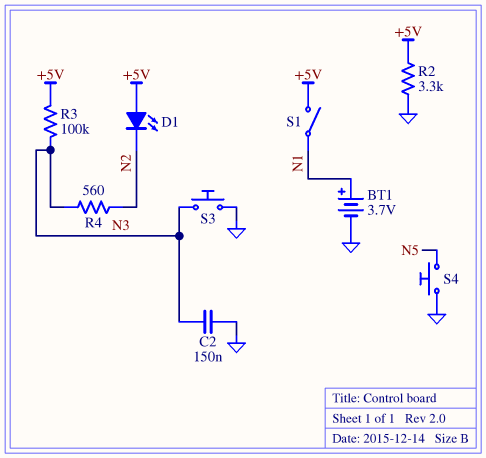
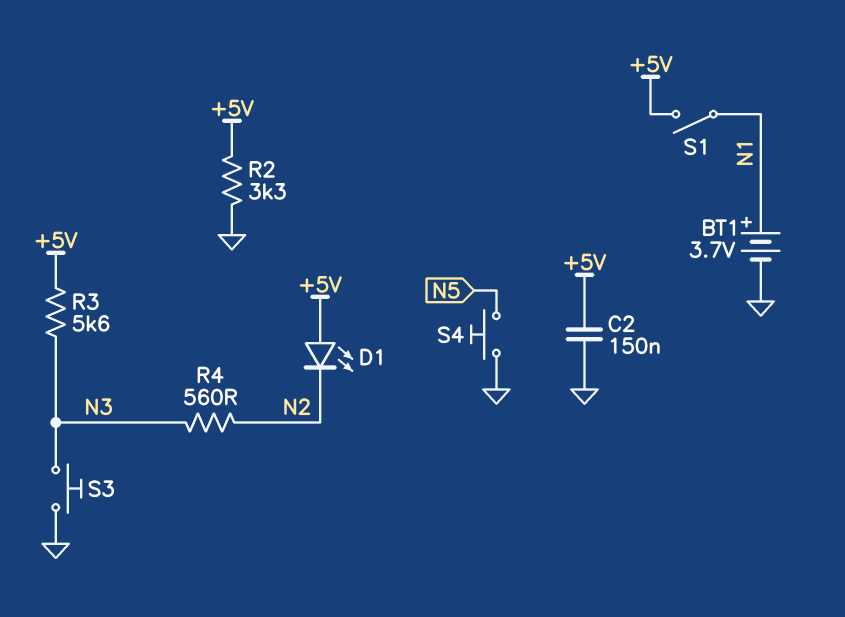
C2: 150nF (GND, N3) -> 150nF (+5V, GND)
R3: 100k (+5V, N3) -> 5.6k (+5V, N3)

